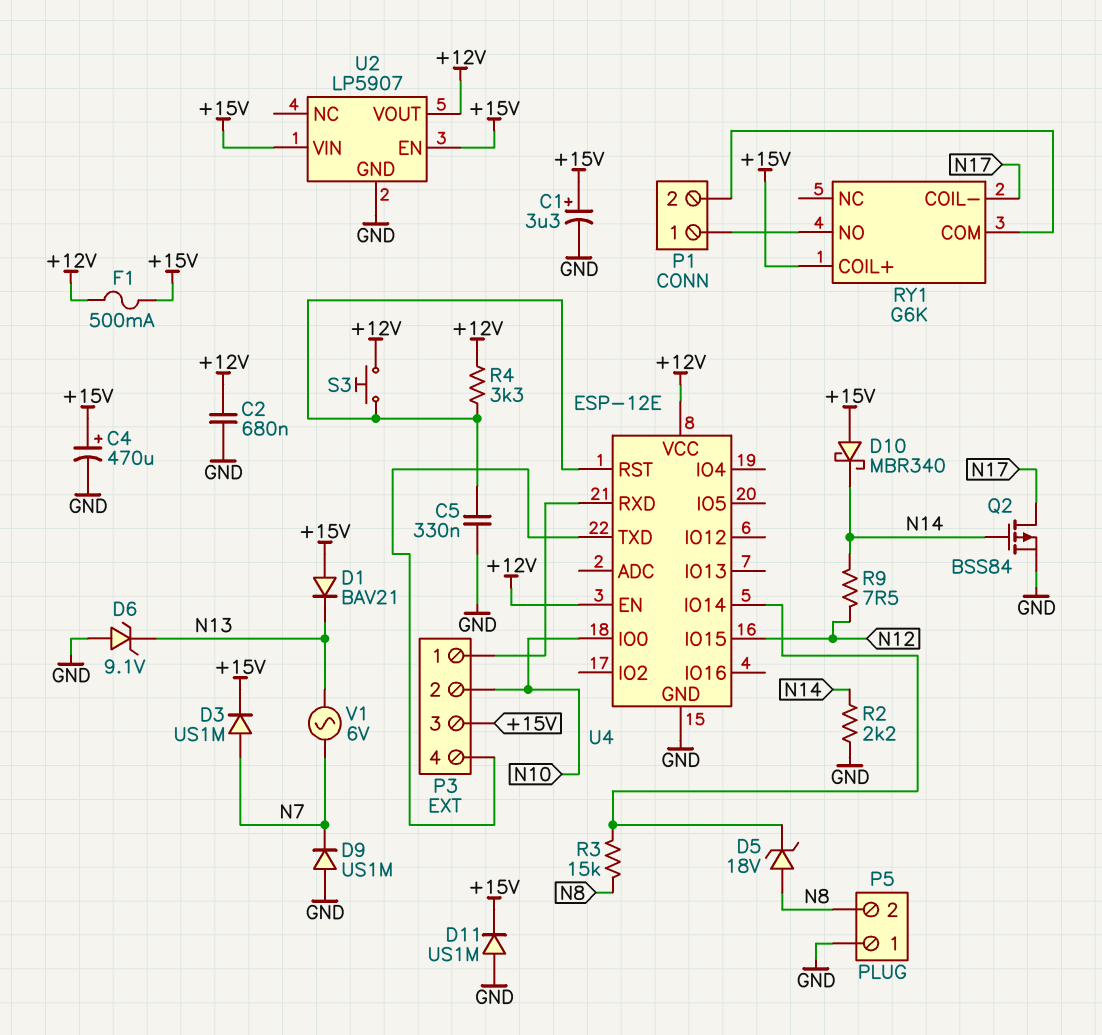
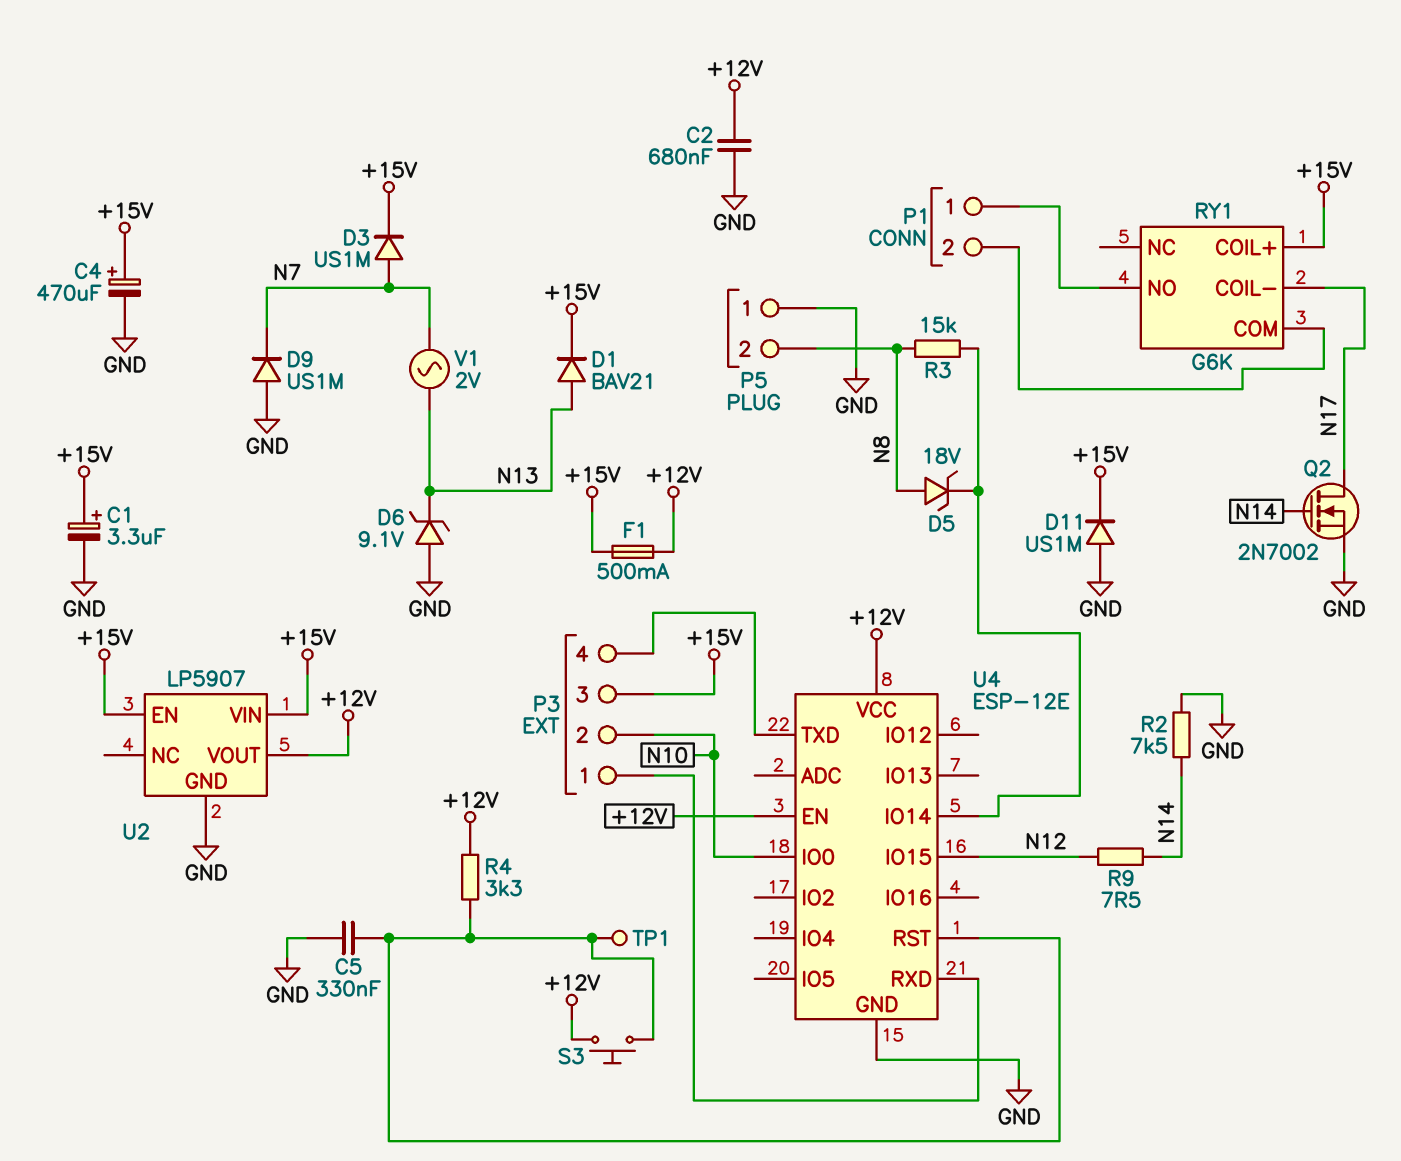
D1: diode BAV21 (A +15V, K N13) -> diode BAV21 (A N13, K +15V)
D10: schottky MBR340 (A +15V, K N14) -> none
Q2: PMOS BSS84 (G N14, D N17, S GND) -> NMOS 2N7002 (G N14, D N17, S GND)
R2: 2.2k (GND, N14) -> 7.5k (GND, N14)
TP1: none -> test point (U4/RST)
V1: AC 6V (N7, N13) -> AC 2V (N7, N13)

